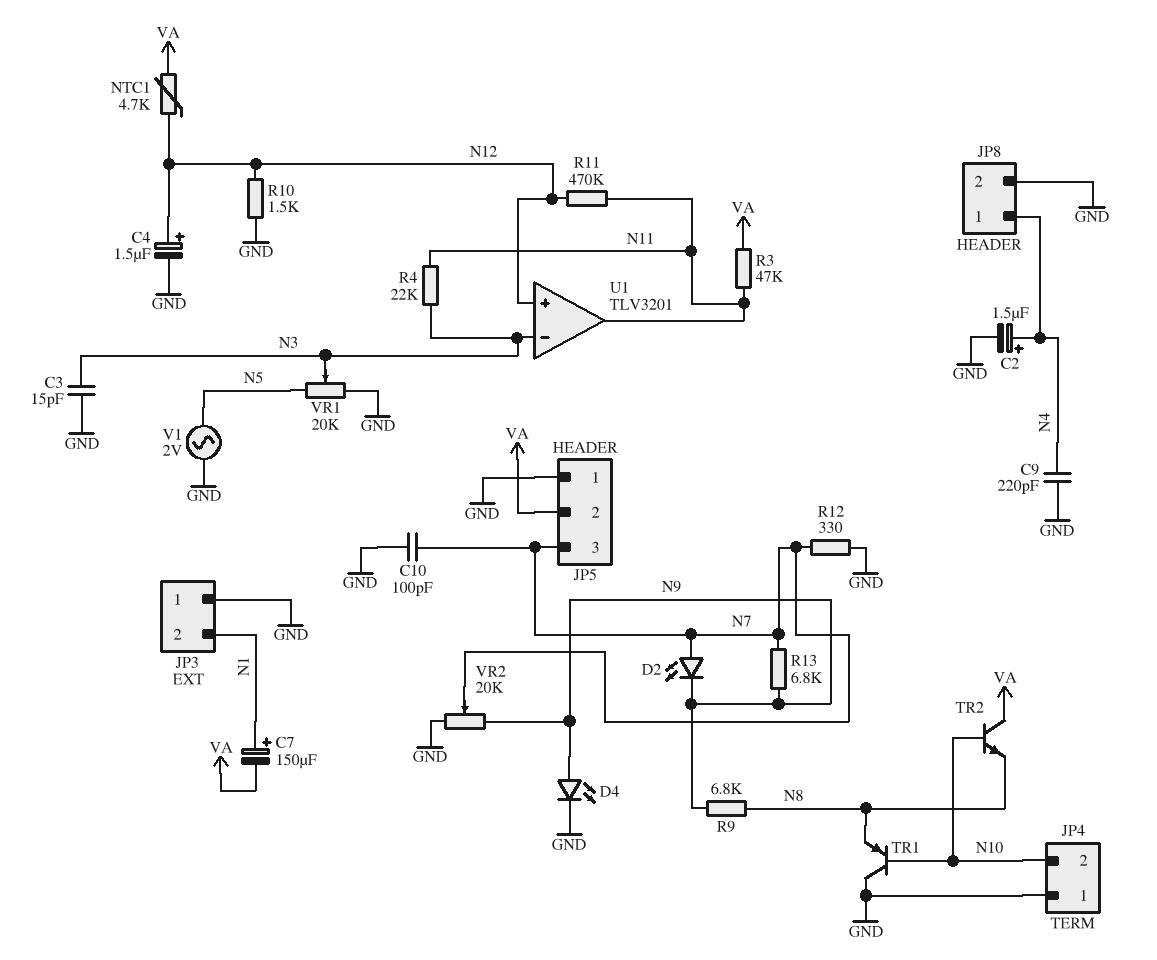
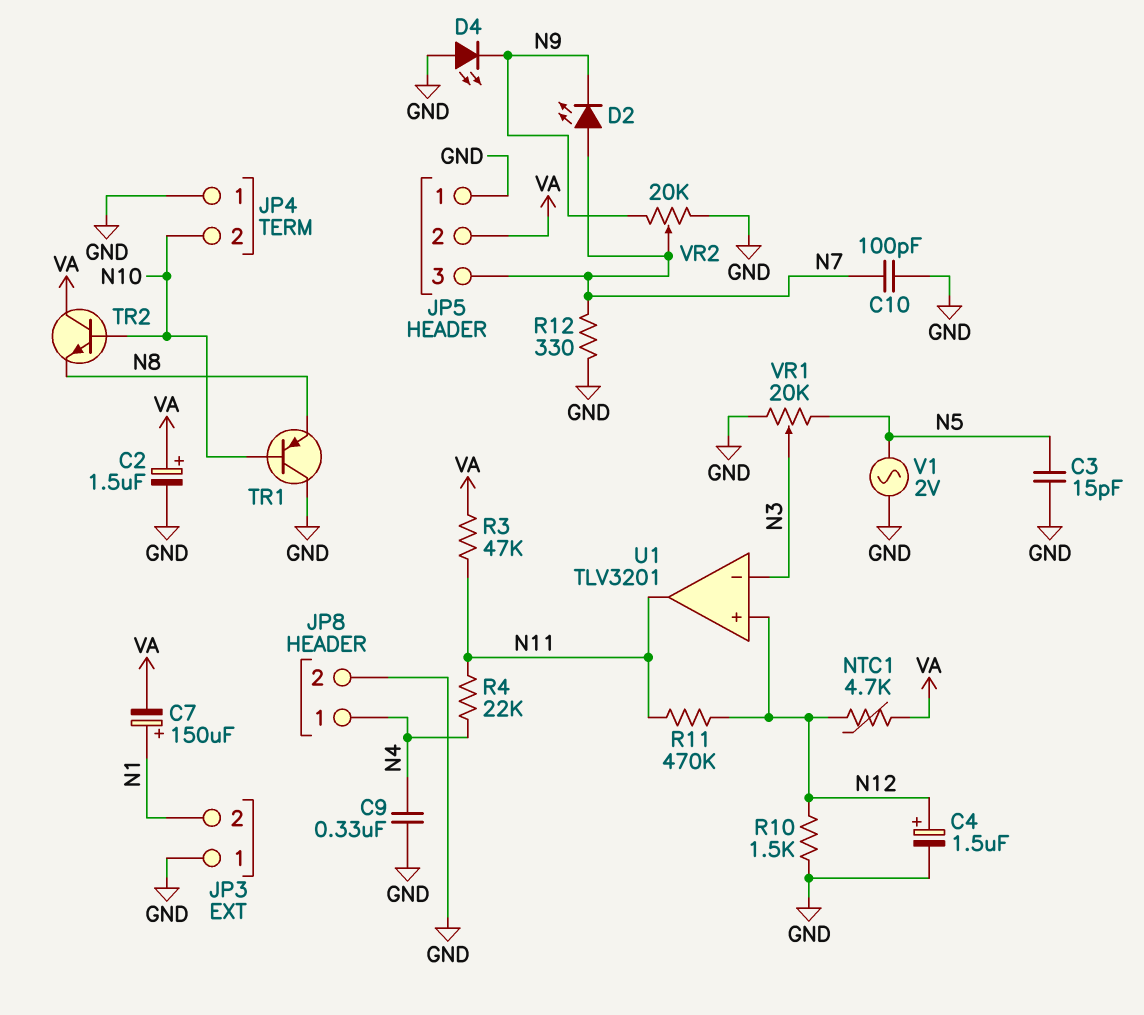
C2: 1.5uF (plus N4, minus GND) -> 1.5uF (plus VA, minus GND)
C3: 15pF (GND, N3) -> 15pF (GND, N5)
C9: 220pF (GND, N4) -> 330nF (GND, N4)
D4: LED (A N9, K GND) -> LED (A GND, K N9)
R4: 22k (N3, N11) -> 22k (N4, N11)
R9: 6.8k (N8, N9) -> none
R13: 6.8k (N7, N9) -> none

